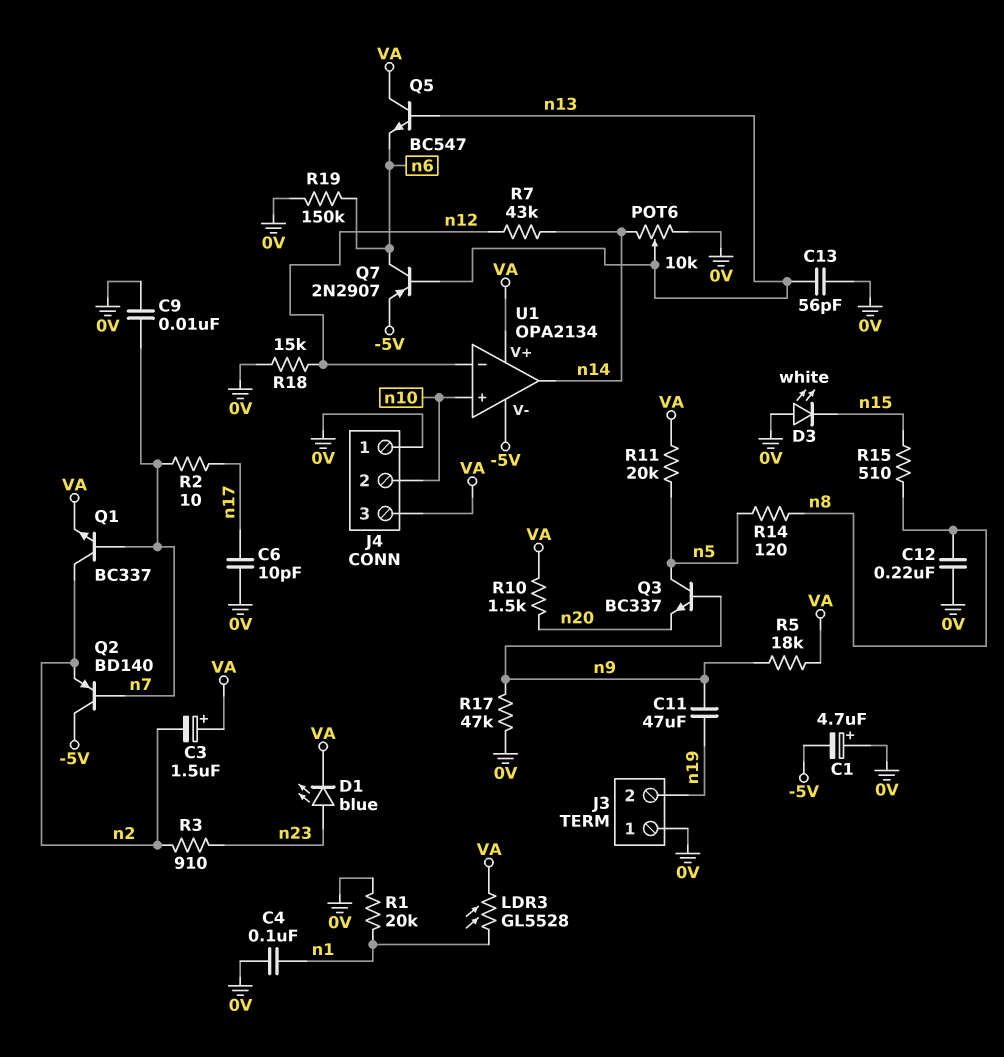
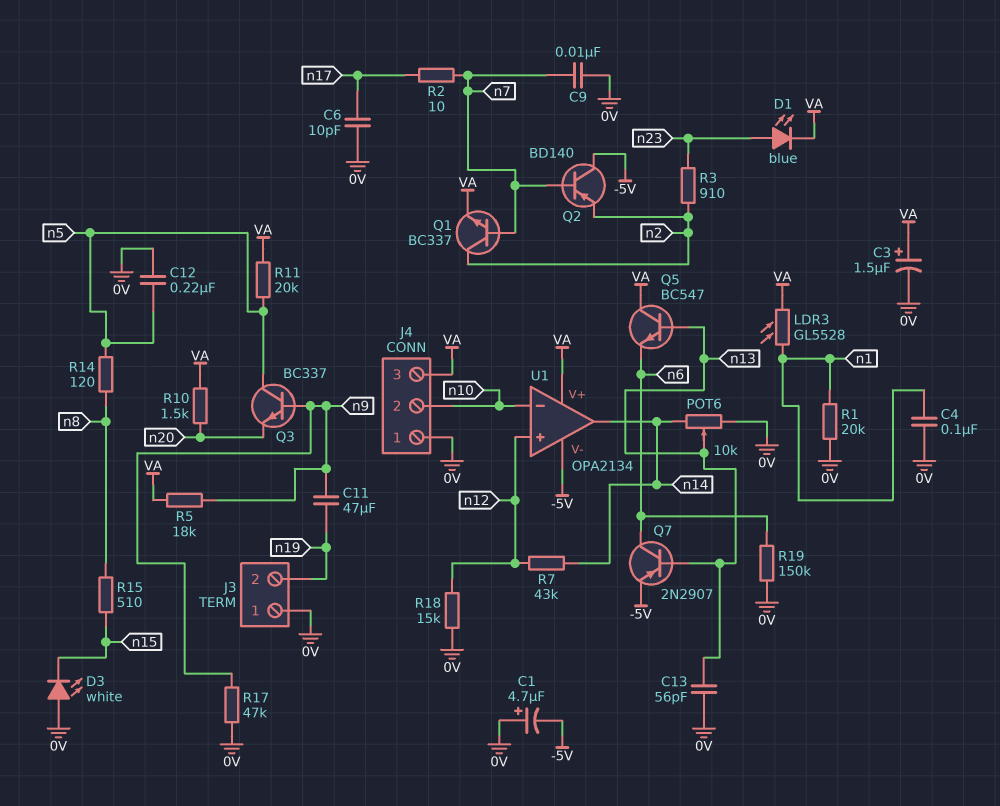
C3: 1.5uF (plus VA, minus n2) -> 1.5uF (plus VA, minus 0V)
C12: 220nF (0V, n8) -> 220nF (0V, n5)
U1 pin in+: n10 -> n12
U1 pin in-: n12 -> n10

